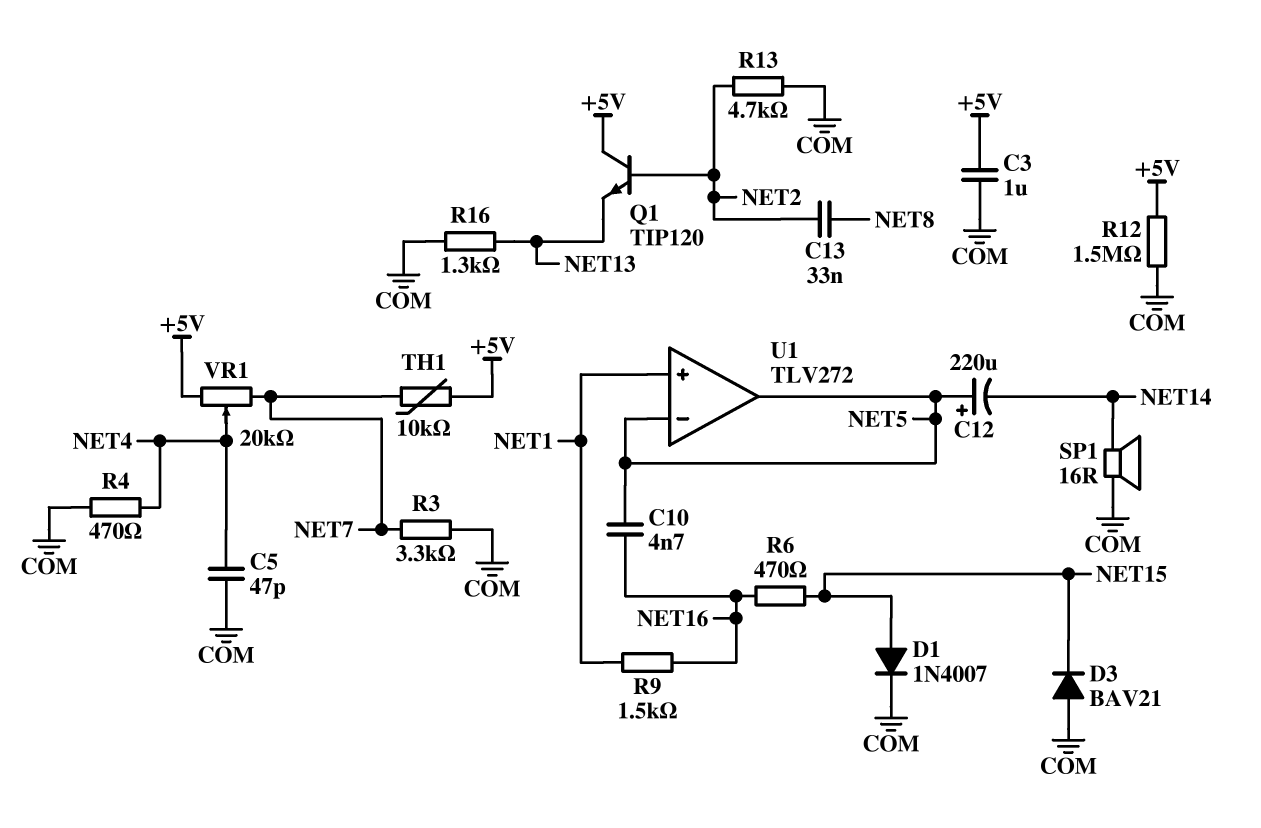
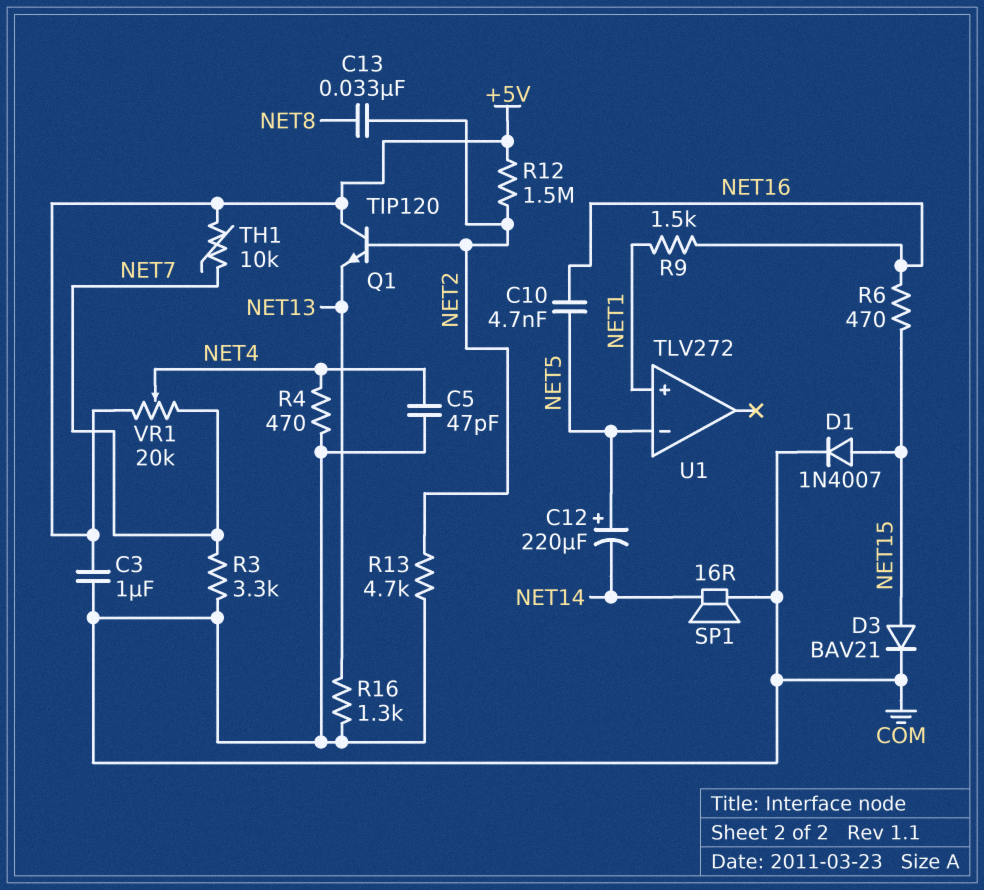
D3: diode BAV21 (A COM, K NET15) -> diode BAV21 (A NET15, K COM)
R12: 1.5M (+5V, COM) -> 1.5M (+5V, NET2)
U1 pin out: NET5 -> none

